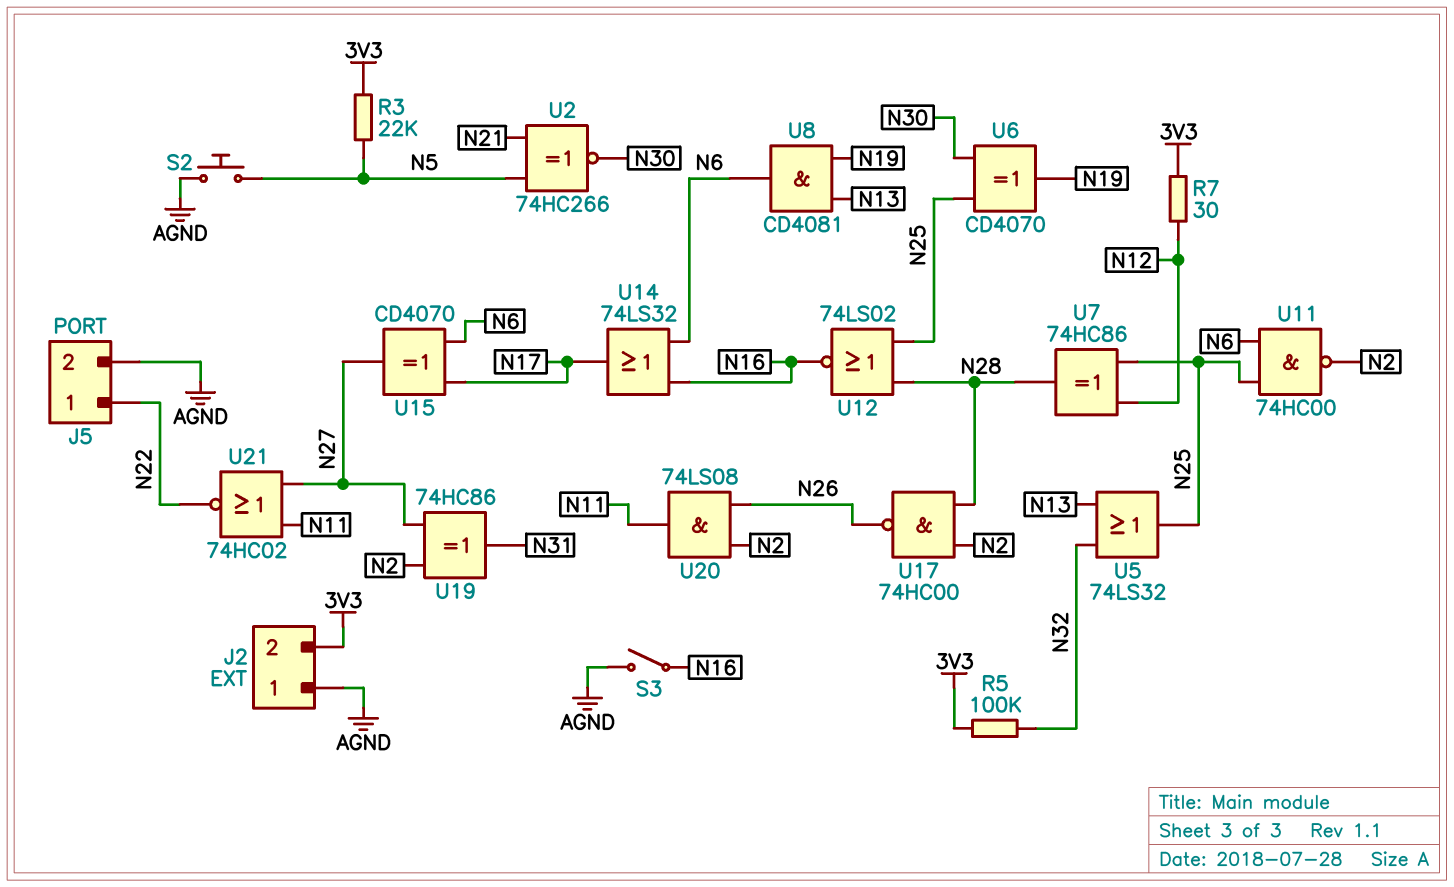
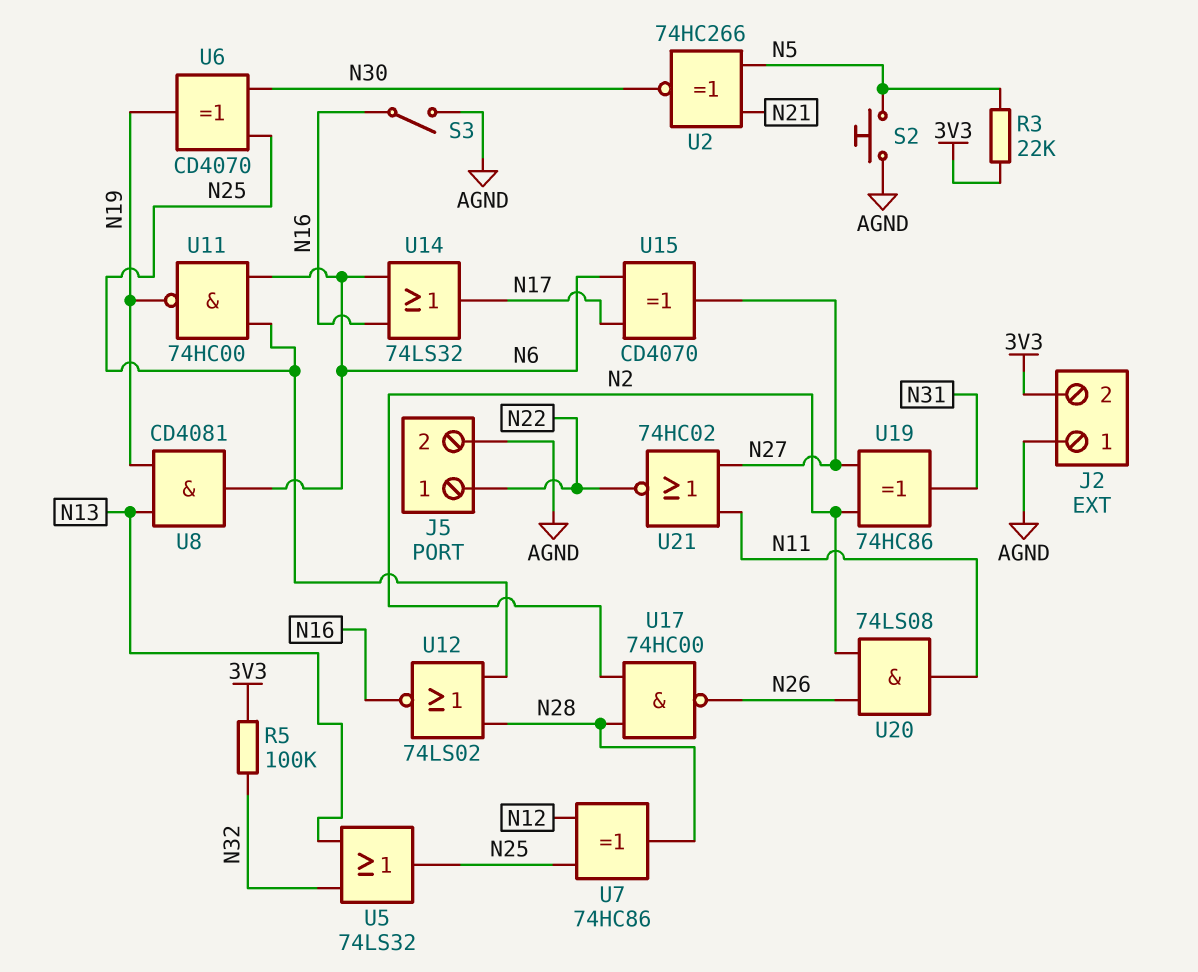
R7: 30 (3V3, N12) -> none
U11: NAND 74HC00 (in N6, in N25, out N2) -> NAND 74HC00 (in N6, in N25, out N19)

